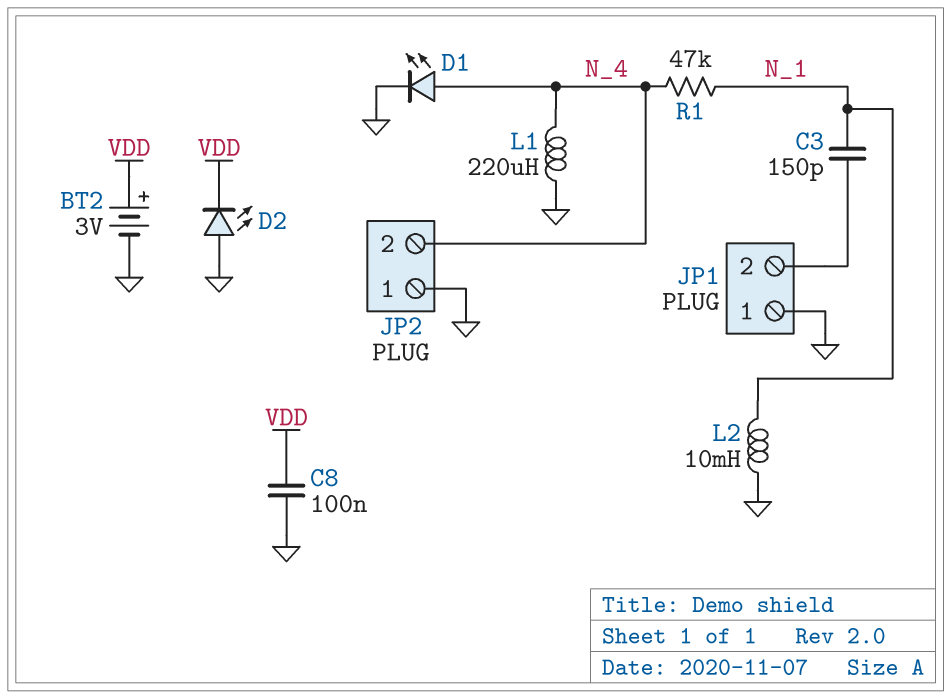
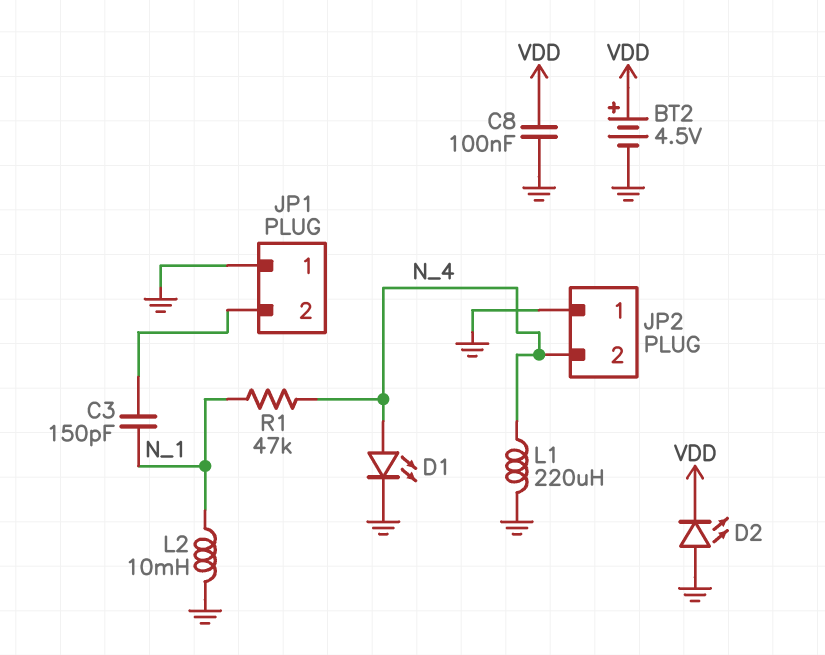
BT2: 3V (plus VDD, minus GND) -> 4.5V (plus VDD, minus GND)

